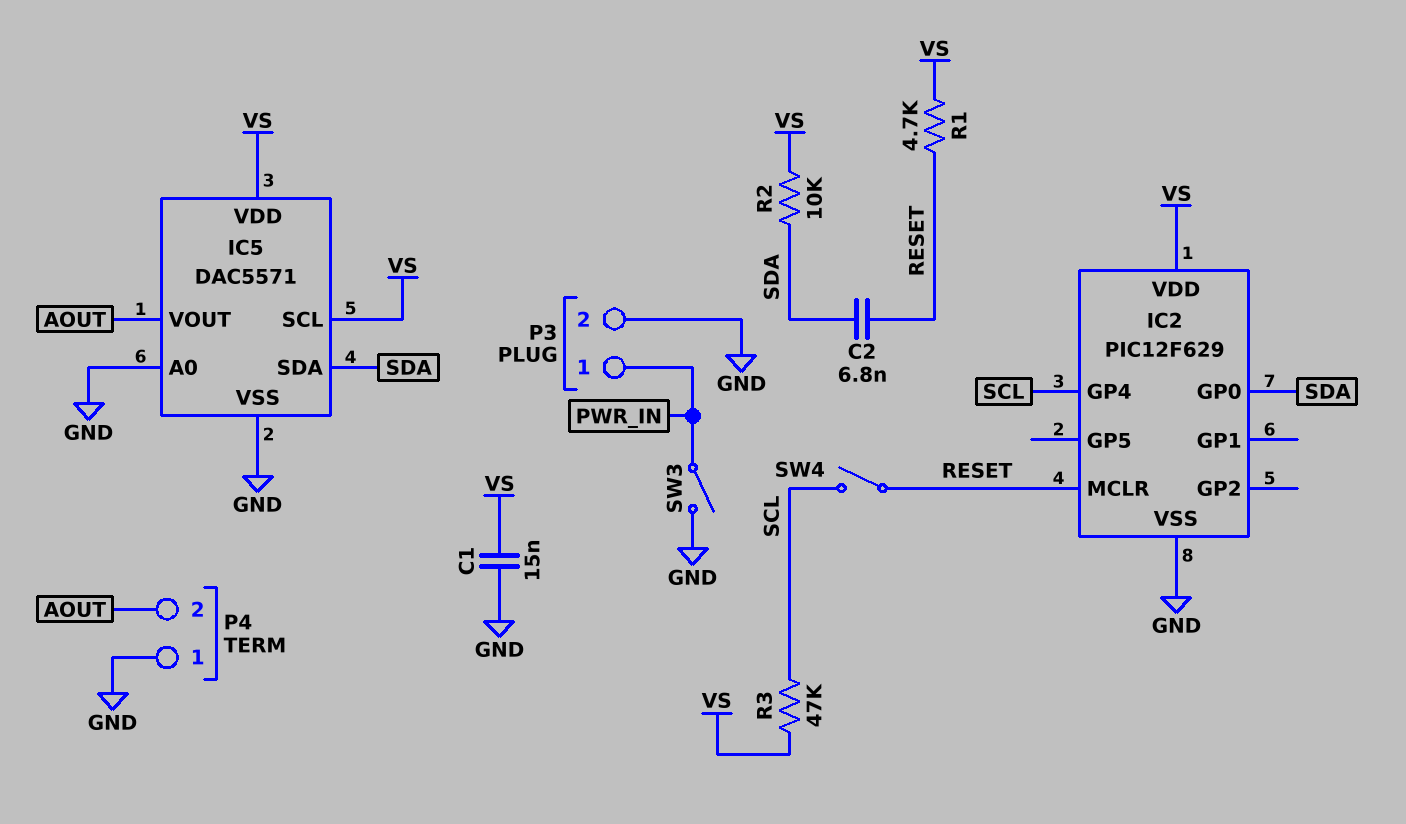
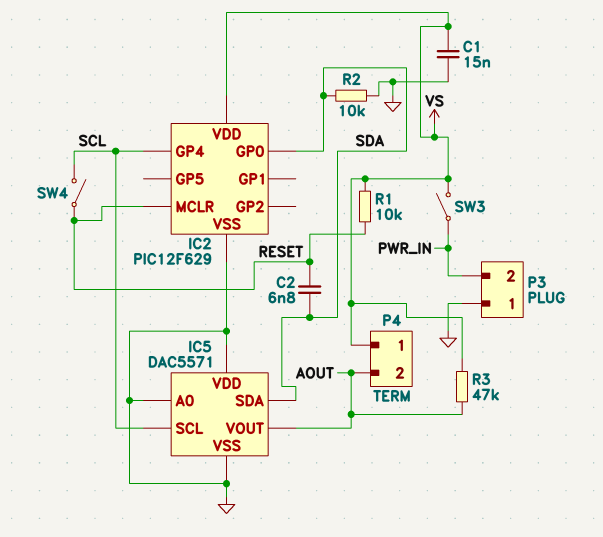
IC5 pin SCL: VS -> SCL
IC5 pin VDD: VS -> GND
P3 pin 1: PWR_IN -> GND
P3 pin 2: GND -> PWR_IN
P4 pin 1: GND -> VS
R1: 4.7k (RESET, VS) -> 10k (RESET, VS)
R2: 10k (SDA, VS) -> 10k (GND, SDA)
R3: 47k (SCL, VS) -> 47k (AOUT, VS)
SW3: switch (GND, PWR_IN) -> switch (PWR_IN, VS)

